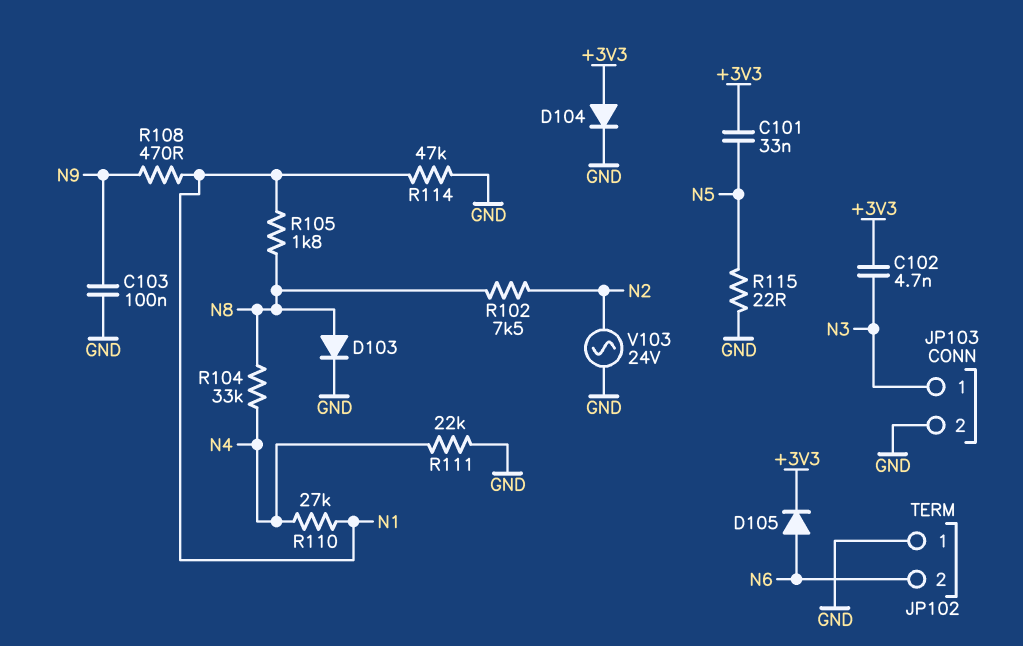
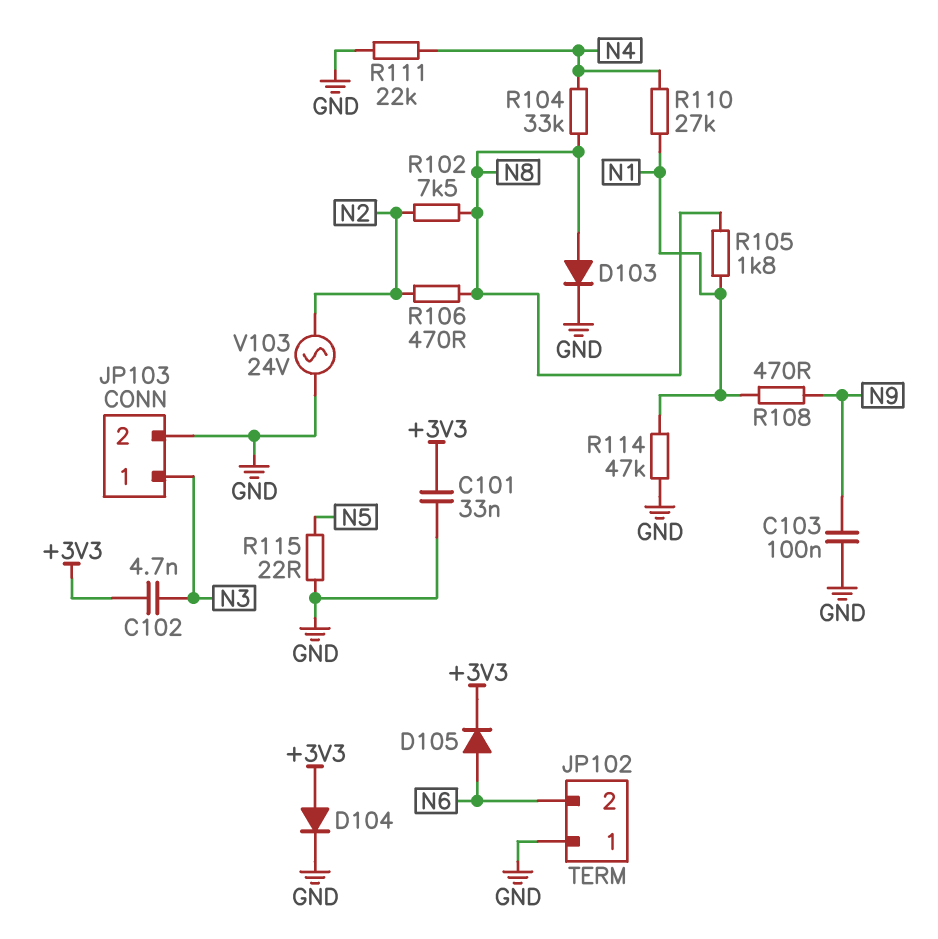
C101: 33nF (+3V3, N5) -> 33nF (+3V3, GND)
R106: none -> 470 (N2, N8)

